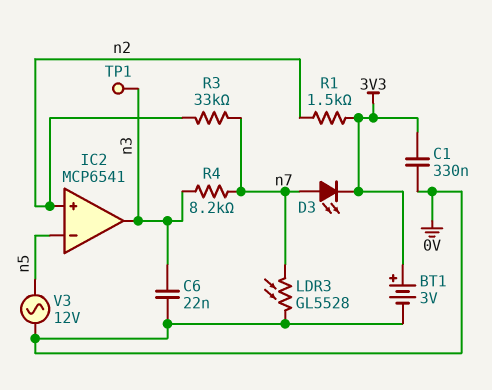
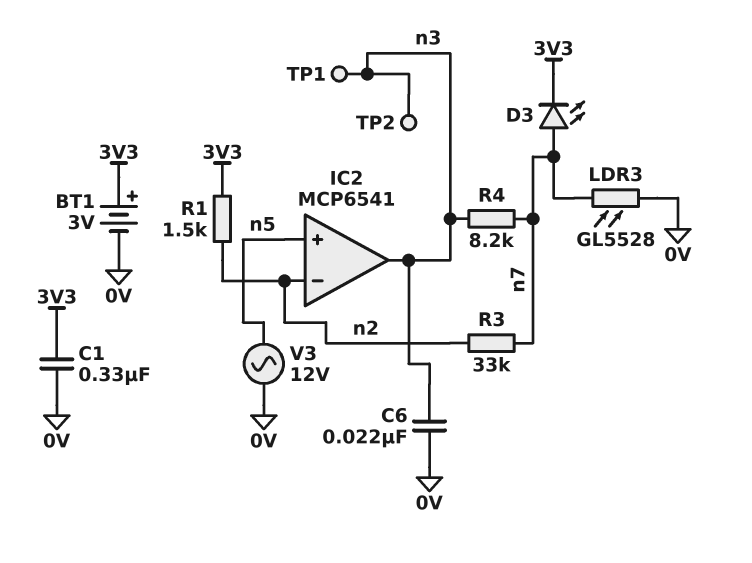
IC2 pin in+: n2 -> n5
IC2 pin in-: n5 -> n2
TP2: none -> test point (n3)

